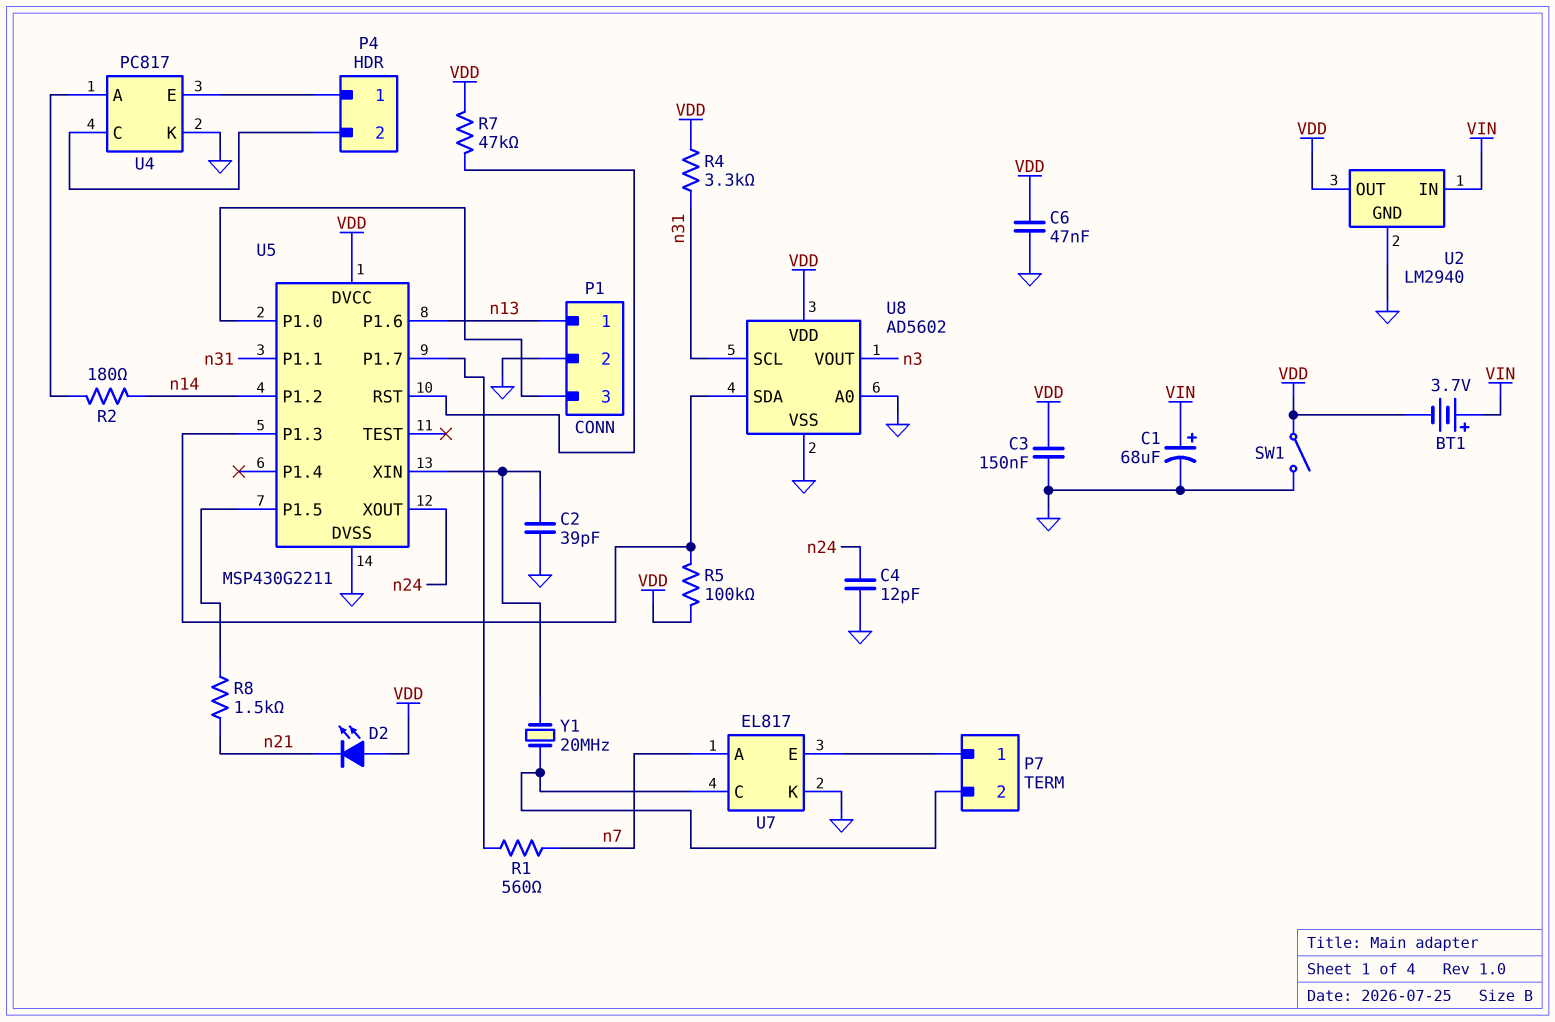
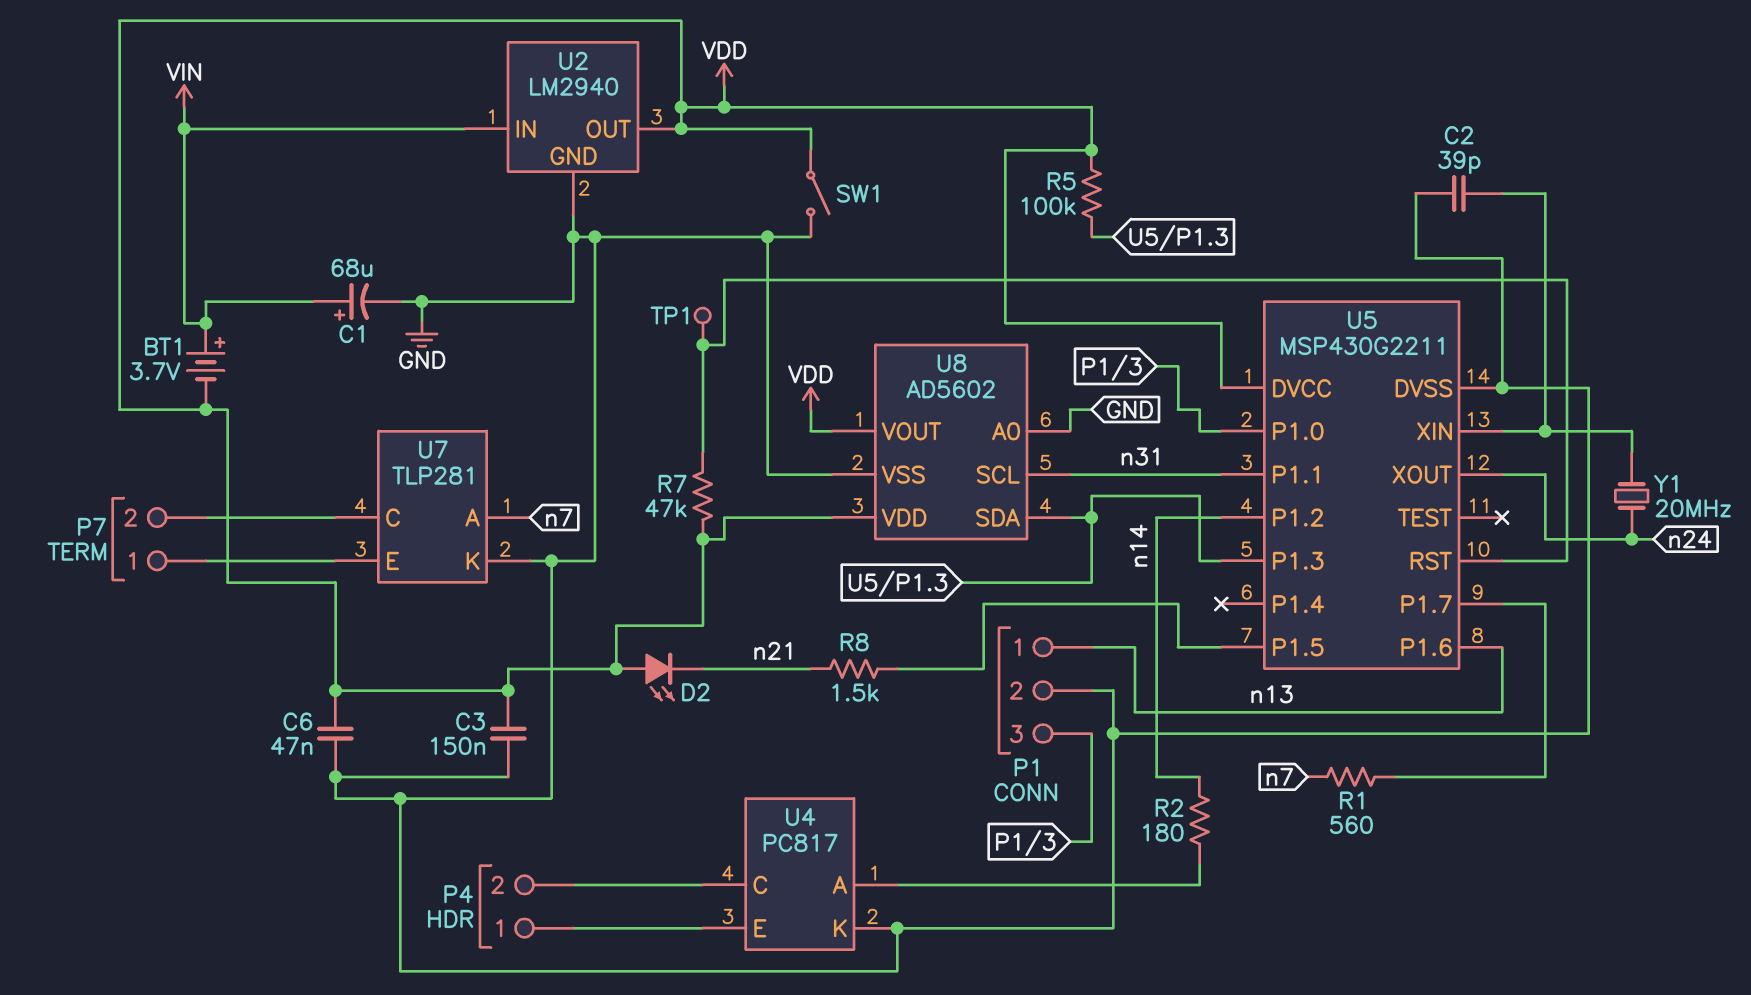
C4: 12pF (GND, n24) -> none
R4: 3.3k (VDD, n31) -> none
TP1: none -> test point (U5/RST)
U7: EL817 -> TLP281
U8 pin VOUT: n3 -> VDD
Y1: 20MHz (P7/2, U5/XIN) -> 20MHz (U5/XIN, n24)

